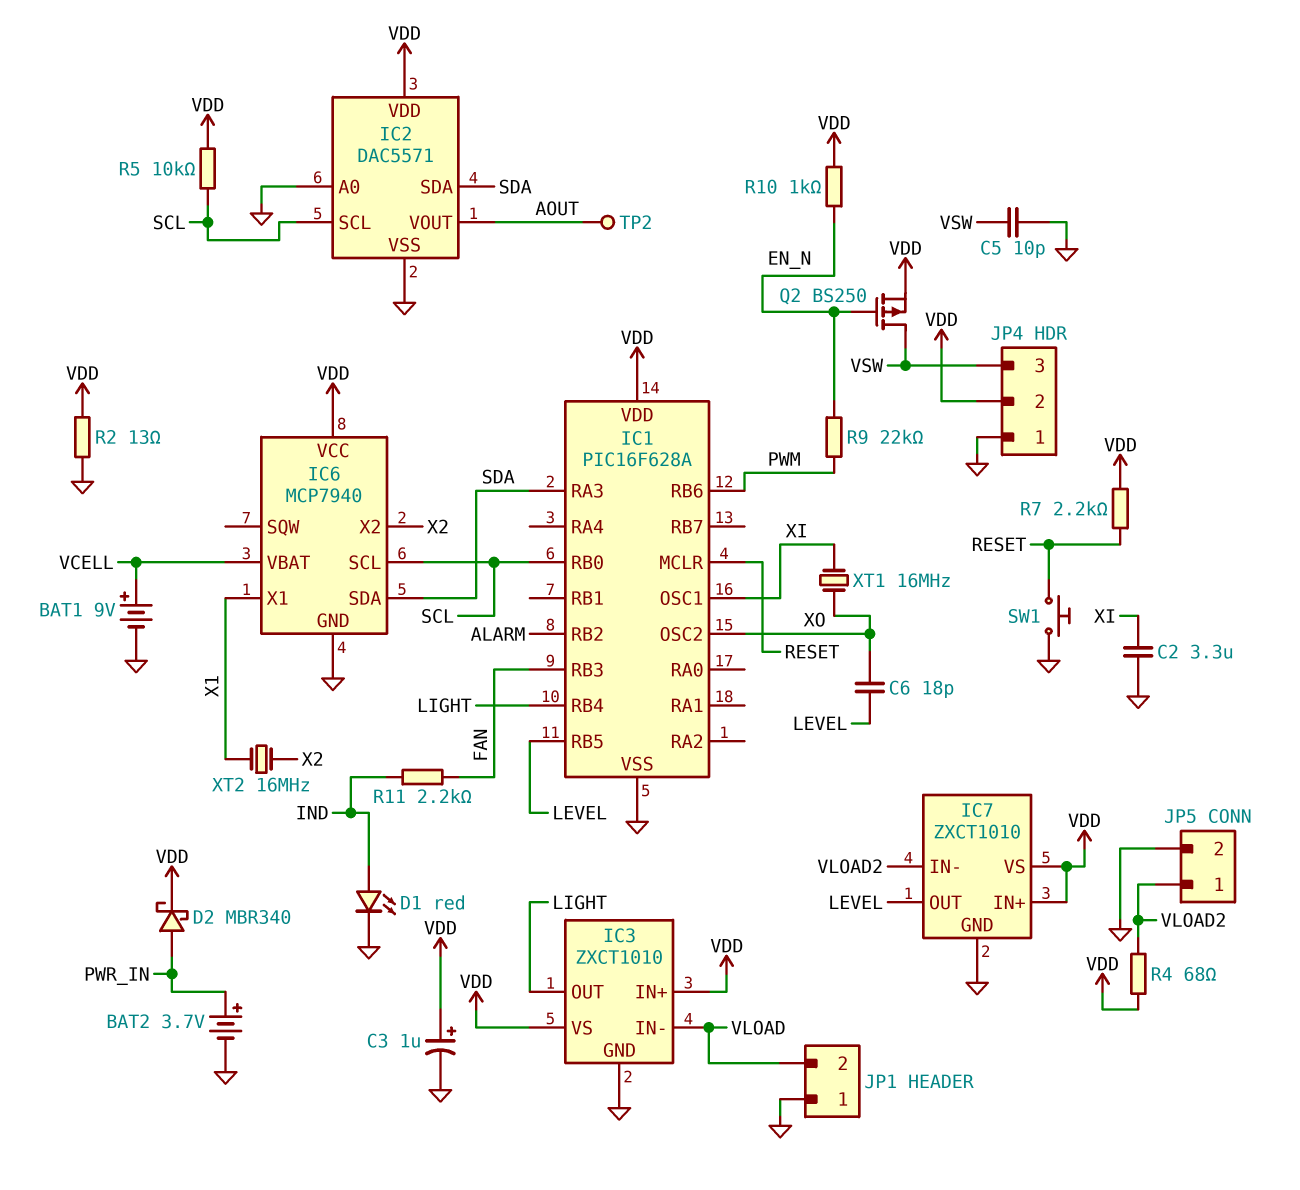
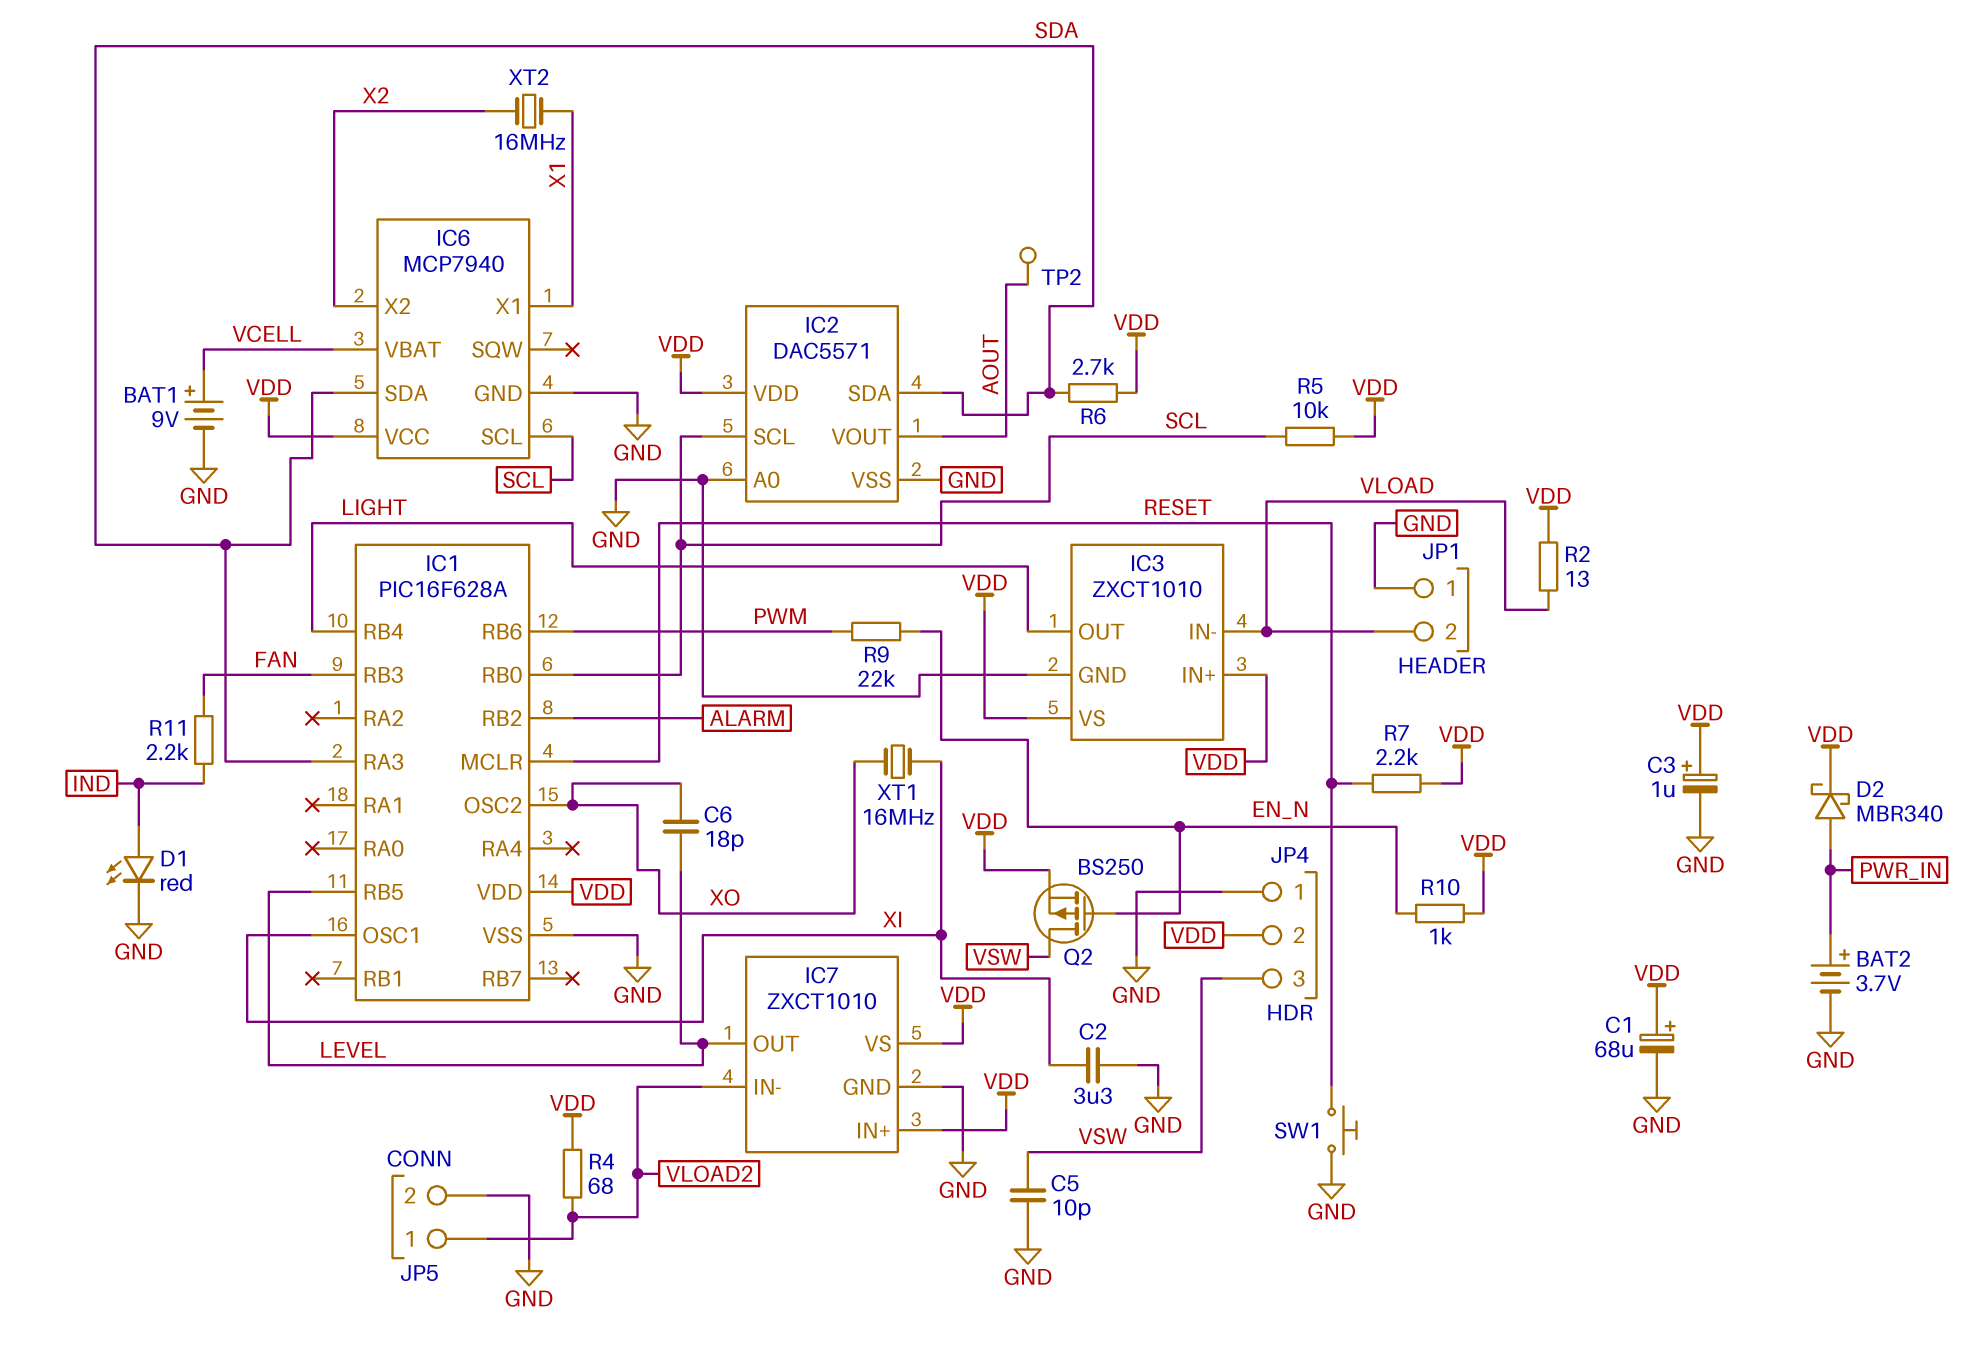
C1: none -> 68uF (plus VDD, minus GND)
R2: 13 (GND, VDD) -> 13 (VDD, VLOAD)
R6: none -> 2.7k (SDA, VDD)

